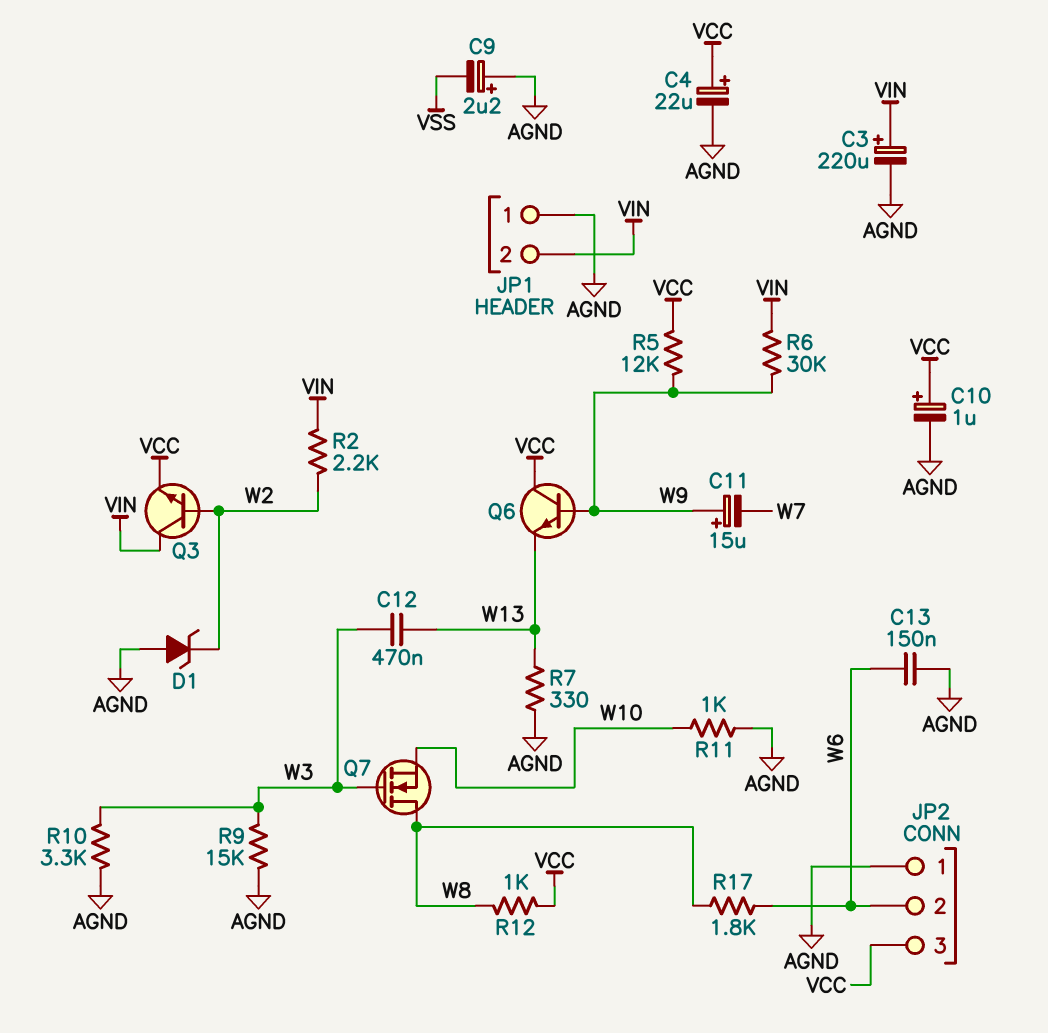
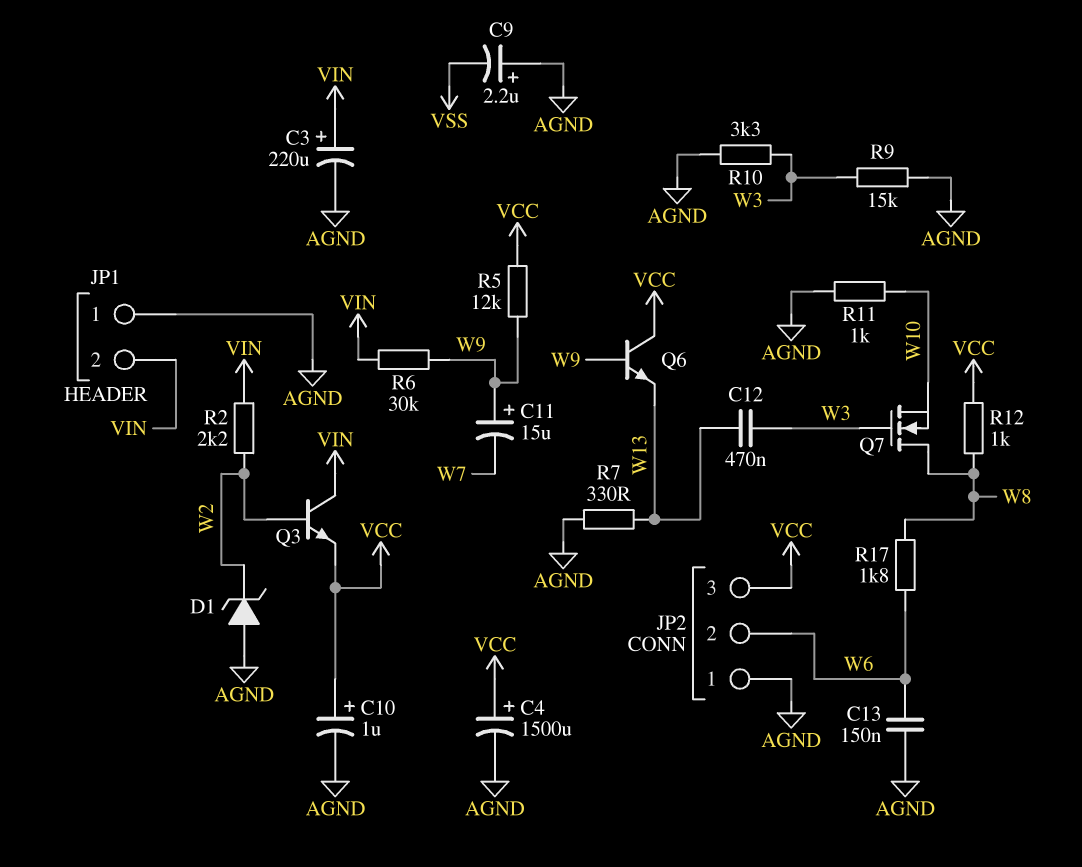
C4: 22uF (plus VCC, minus AGND) -> 1500uF (plus VCC, minus AGND)

